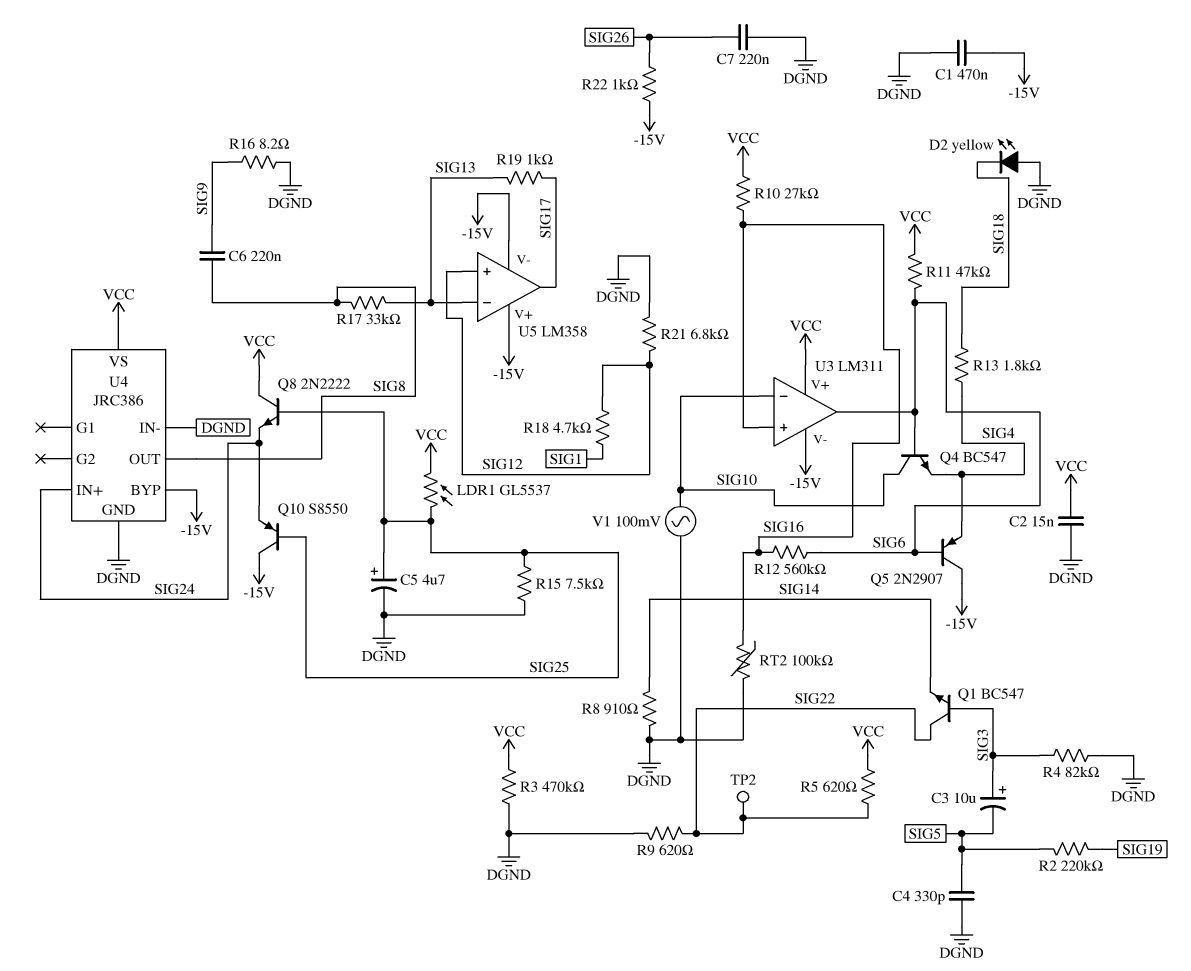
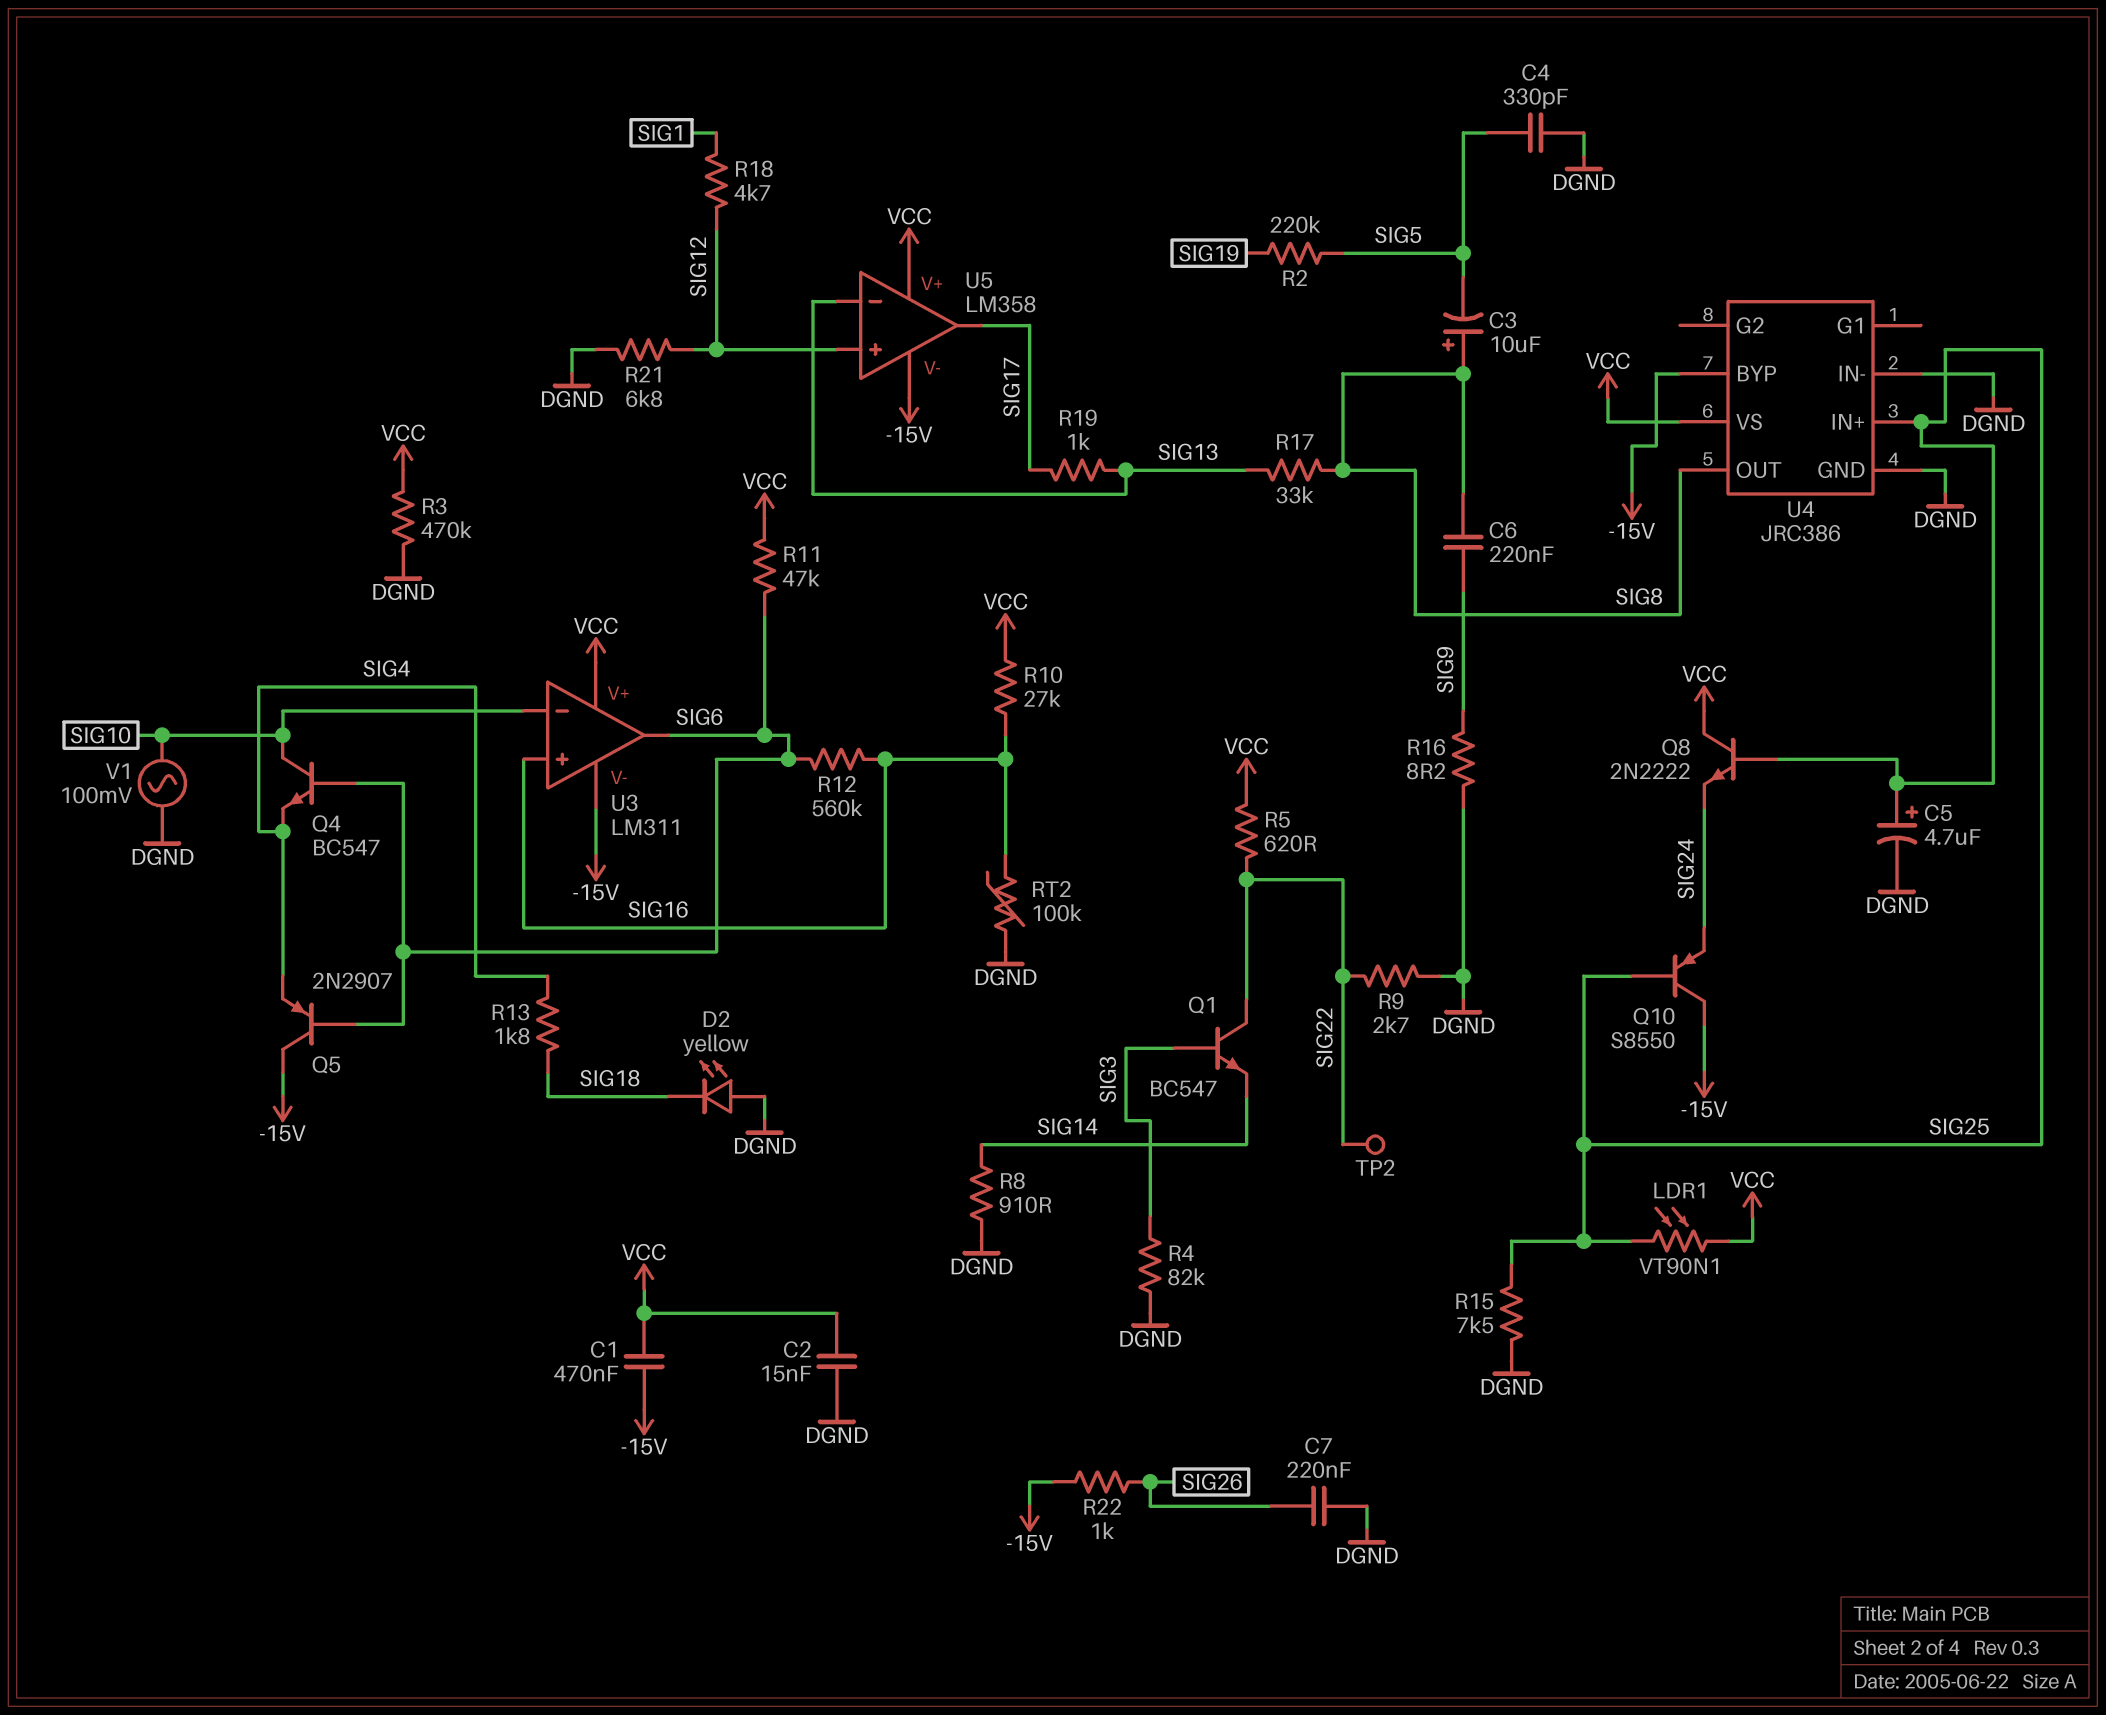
C1: 470nF (-15V, DGND) -> 470nF (-15V, VCC)
C3: 10uF (plus SIG3, minus SIG5) -> 10uF (plus SIG8, minus SIG5)
LDR1: GL5537 (SIG25, VCC) -> VT90N1 (SIG25, VCC)
R9: 620 (DGND, SIG22) -> 2.7k (DGND, SIG22)
U4 pin IN+: SIG24 -> SIG25
U5 pin V+: -15V -> VCC

